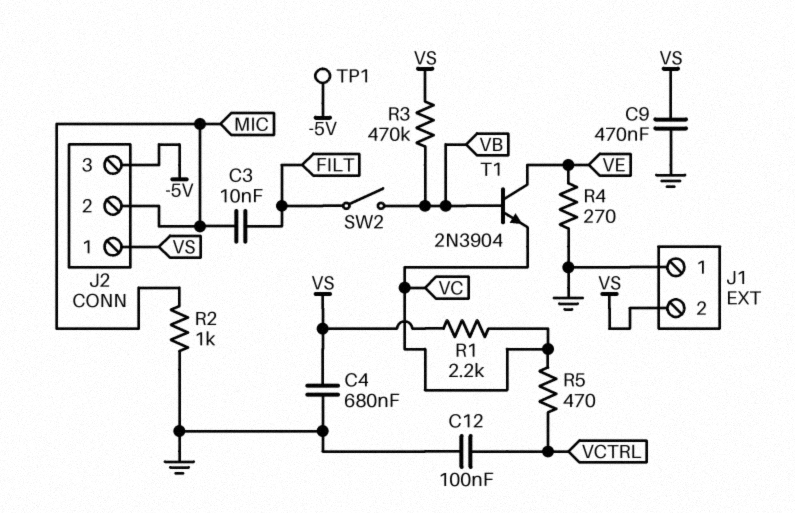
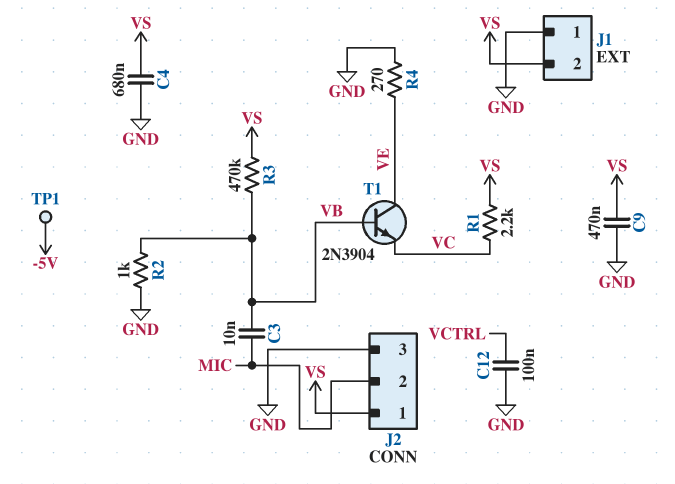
C3: 10nF (FILT, MIC) -> 10nF (MIC, VB)
J2 pin 3: -5V -> GND
R2: 1k (GND, MIC) -> 1k (GND, VB)
R5: 470 (VC, VCTRL) -> none
SW2: switch (FILT, VB) -> none

